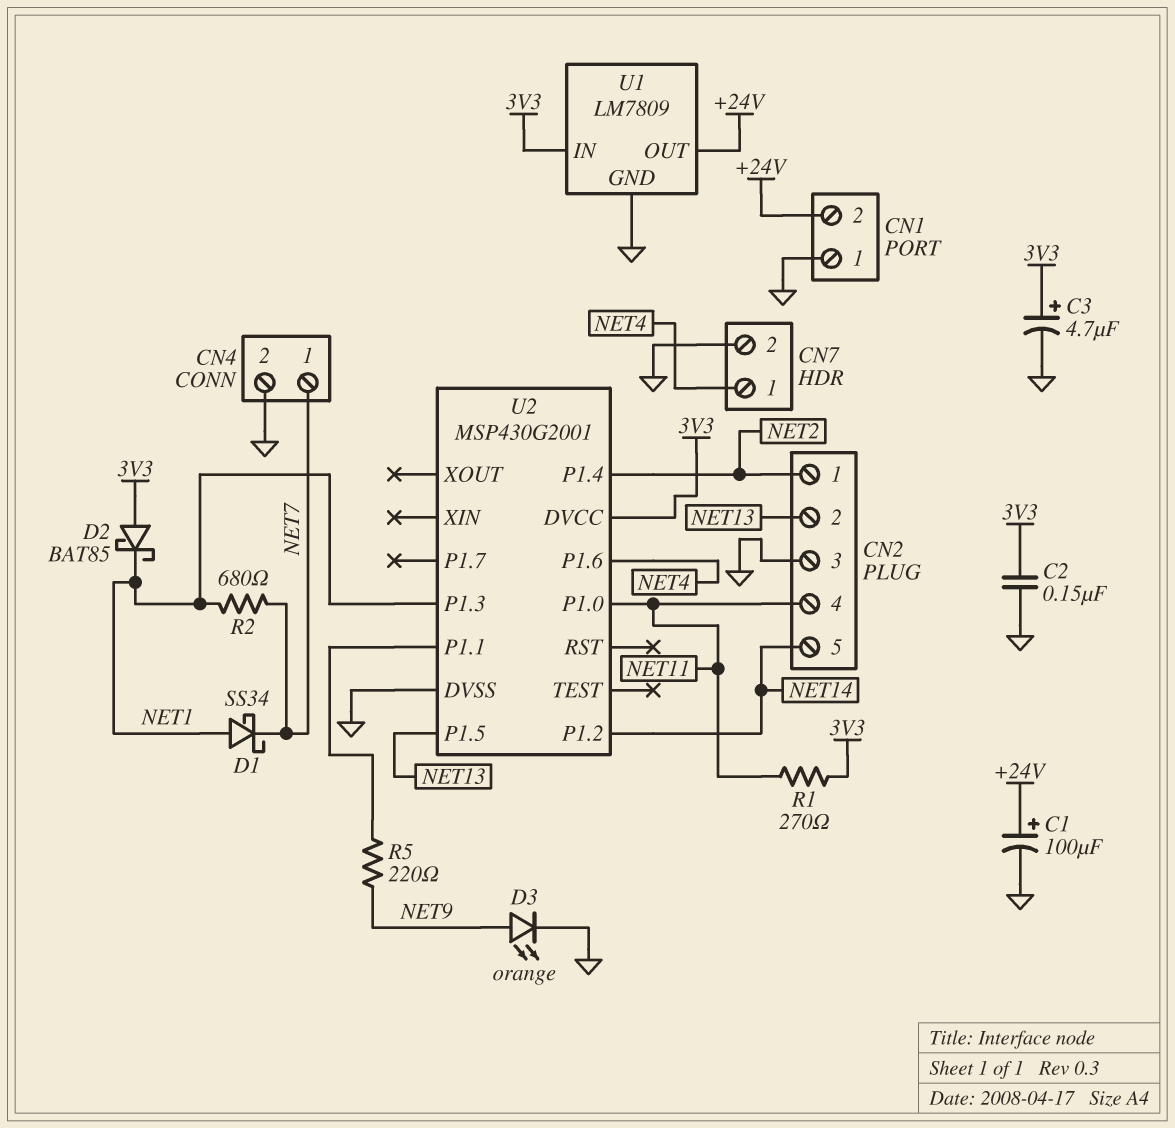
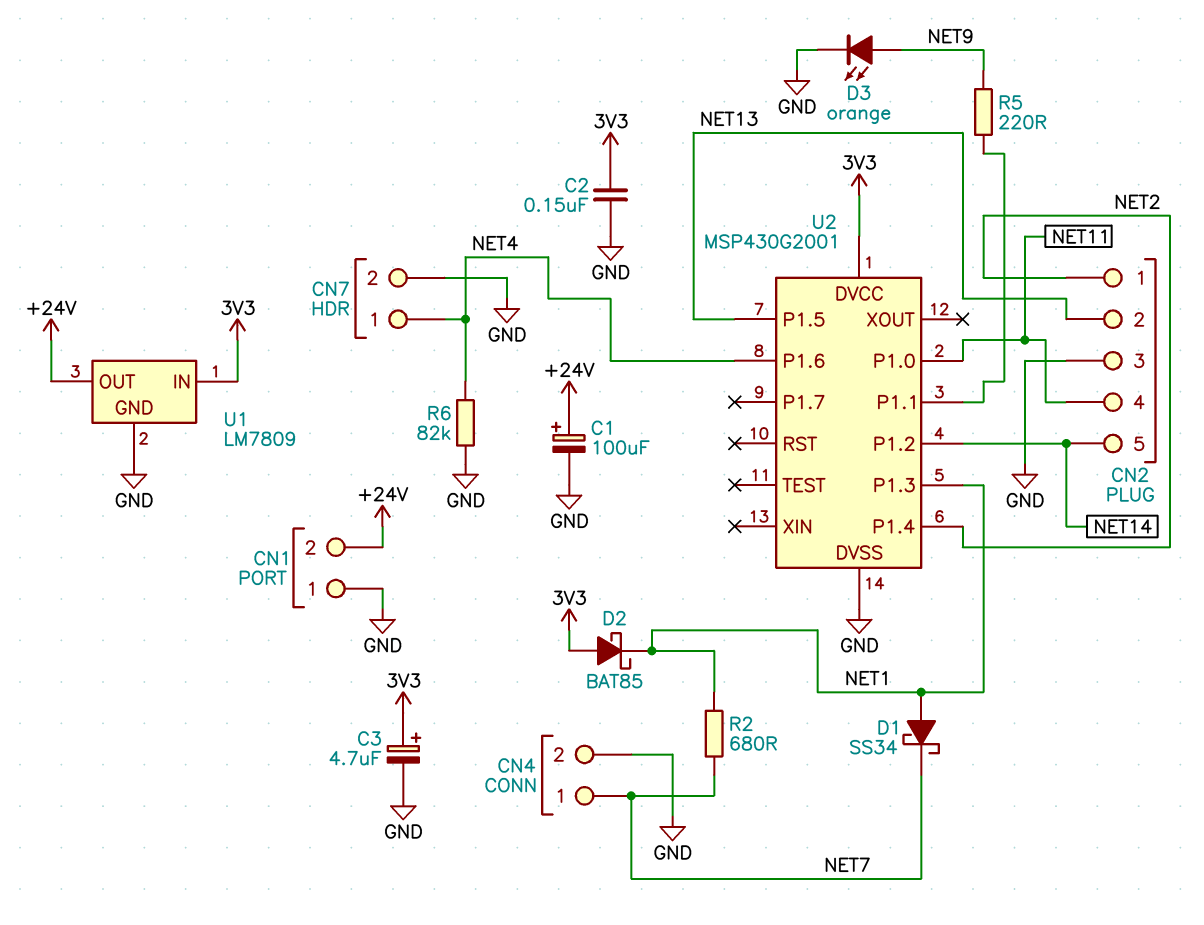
R1: 270 (3V3, NET11) -> none
R6: none -> 82k (GND, NET4)

